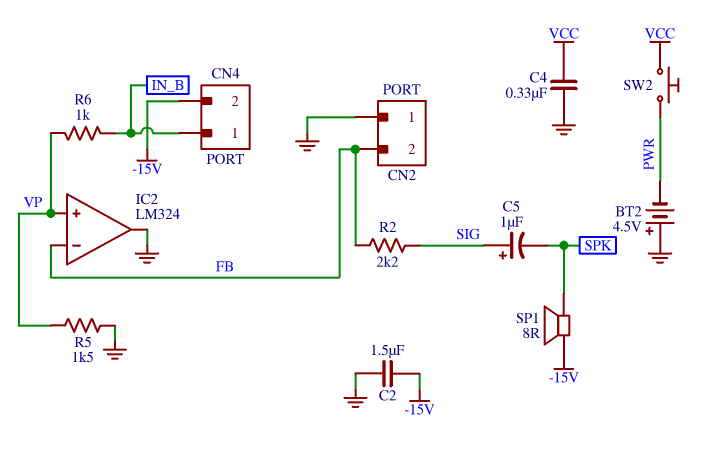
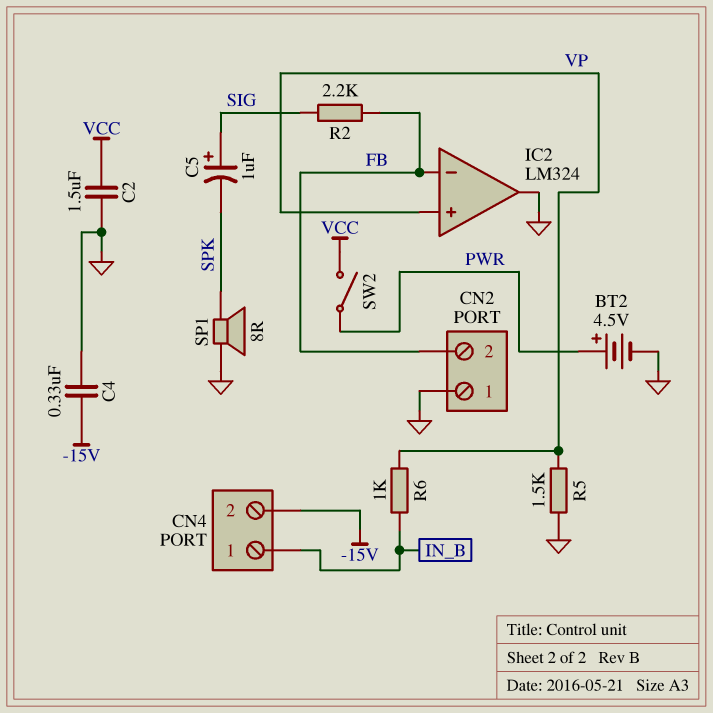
BT2: 4.5V (plus GND, minus PWR) -> 4.5V (plus PWR, minus GND)
C2: 1.5uF (-15V, GND) -> 1.5uF (GND, VCC)
C4: 330nF (GND, VCC) -> 330nF (-15V, GND)
SP1: speaker 8R (-15V, SPK) -> speaker 8R (GND, SPK)
SW2: button (PWR, VCC) -> switch (PWR, VCC)

